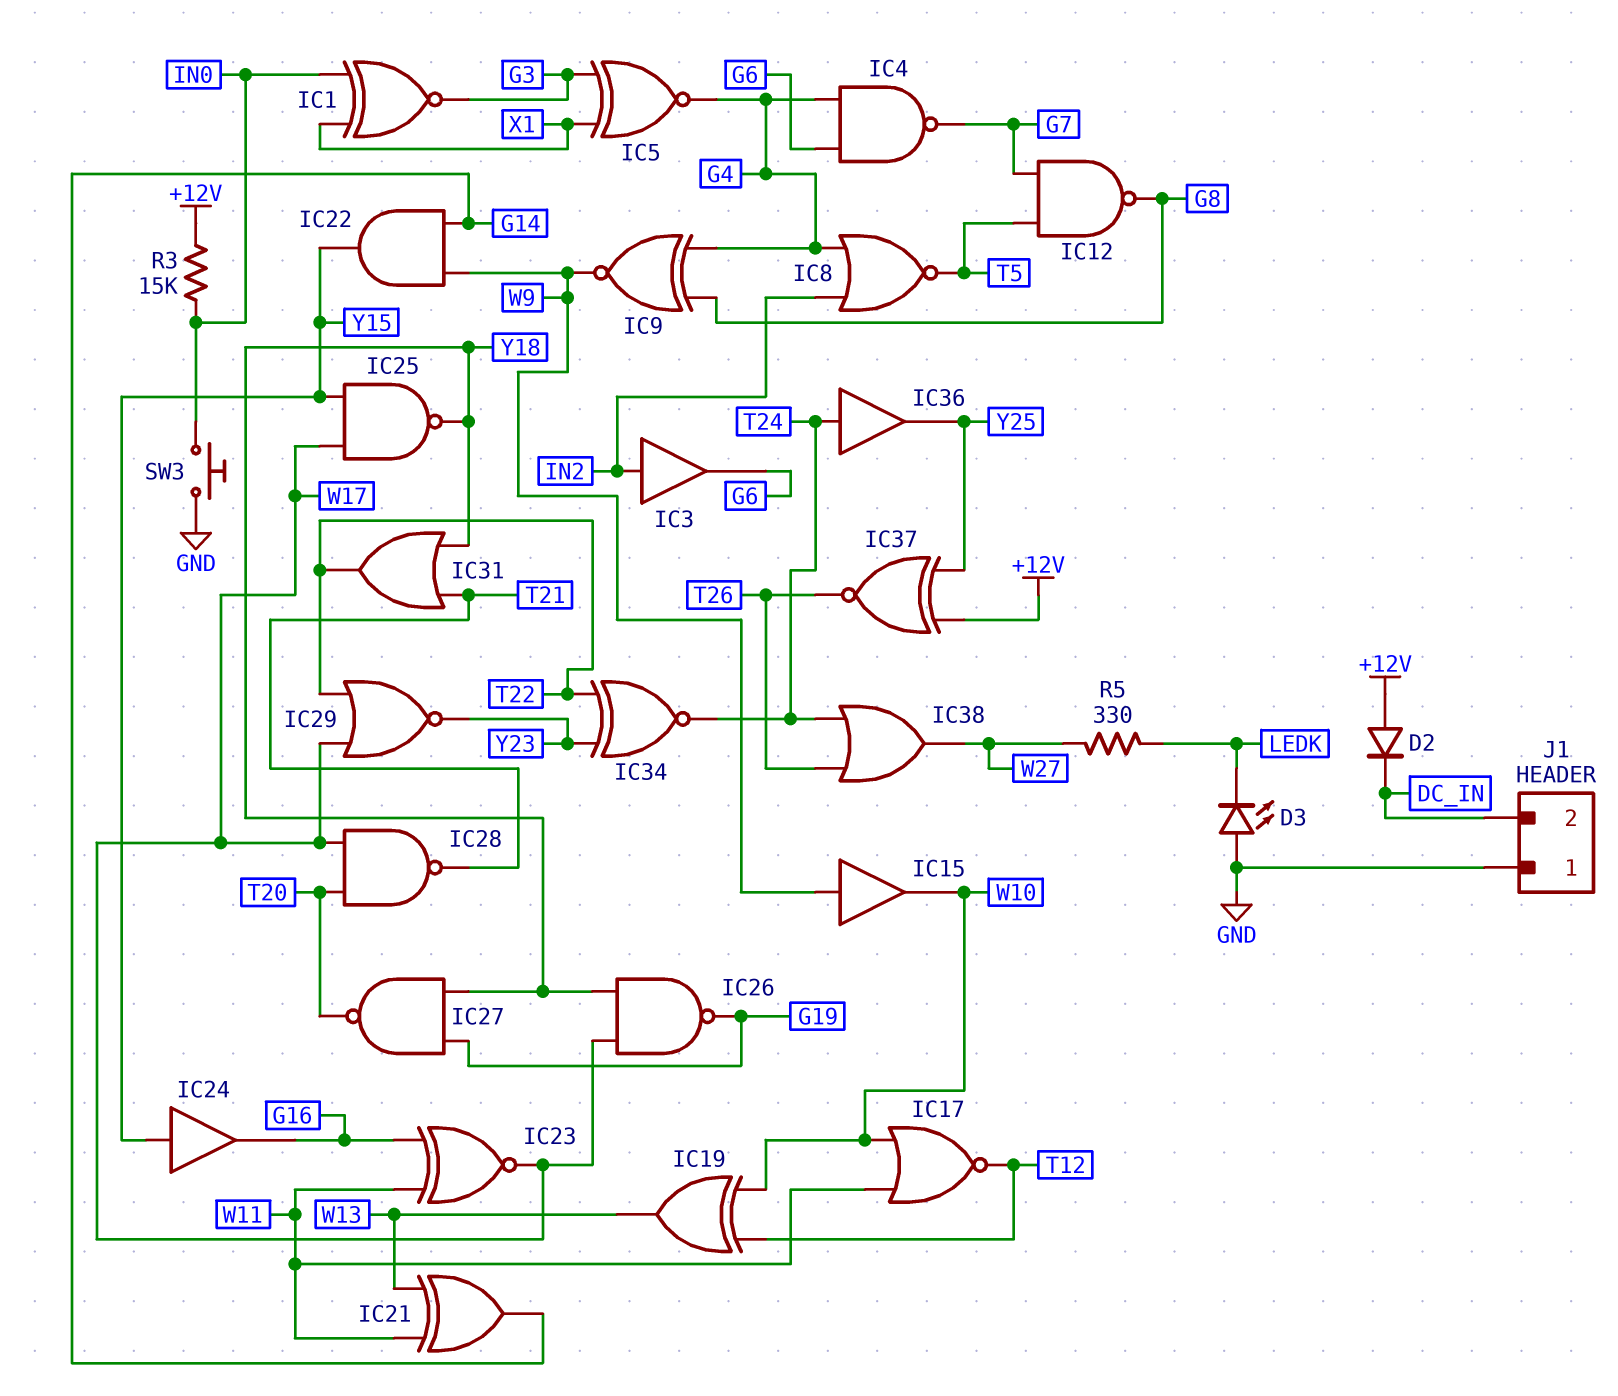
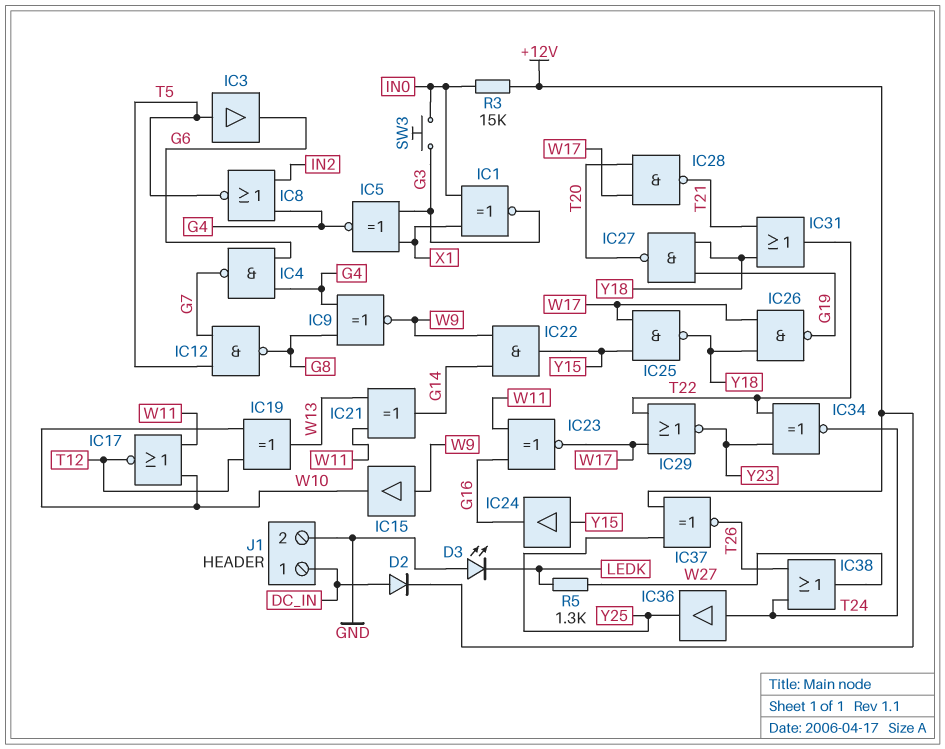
D2: diode (A +12V, K DC_IN) -> diode (A DC_IN, K +12V)
IC3: buffer (in IN2, out G6) -> buffer (in T5, out G6)
J1 pin 1: GND -> DC_IN
J1 pin 2: DC_IN -> GND
R5: 330 (LEDK, W27) -> 1.3k (LEDK, W27)
SW3: button (GND, IN0) -> button (G3, IN0)

